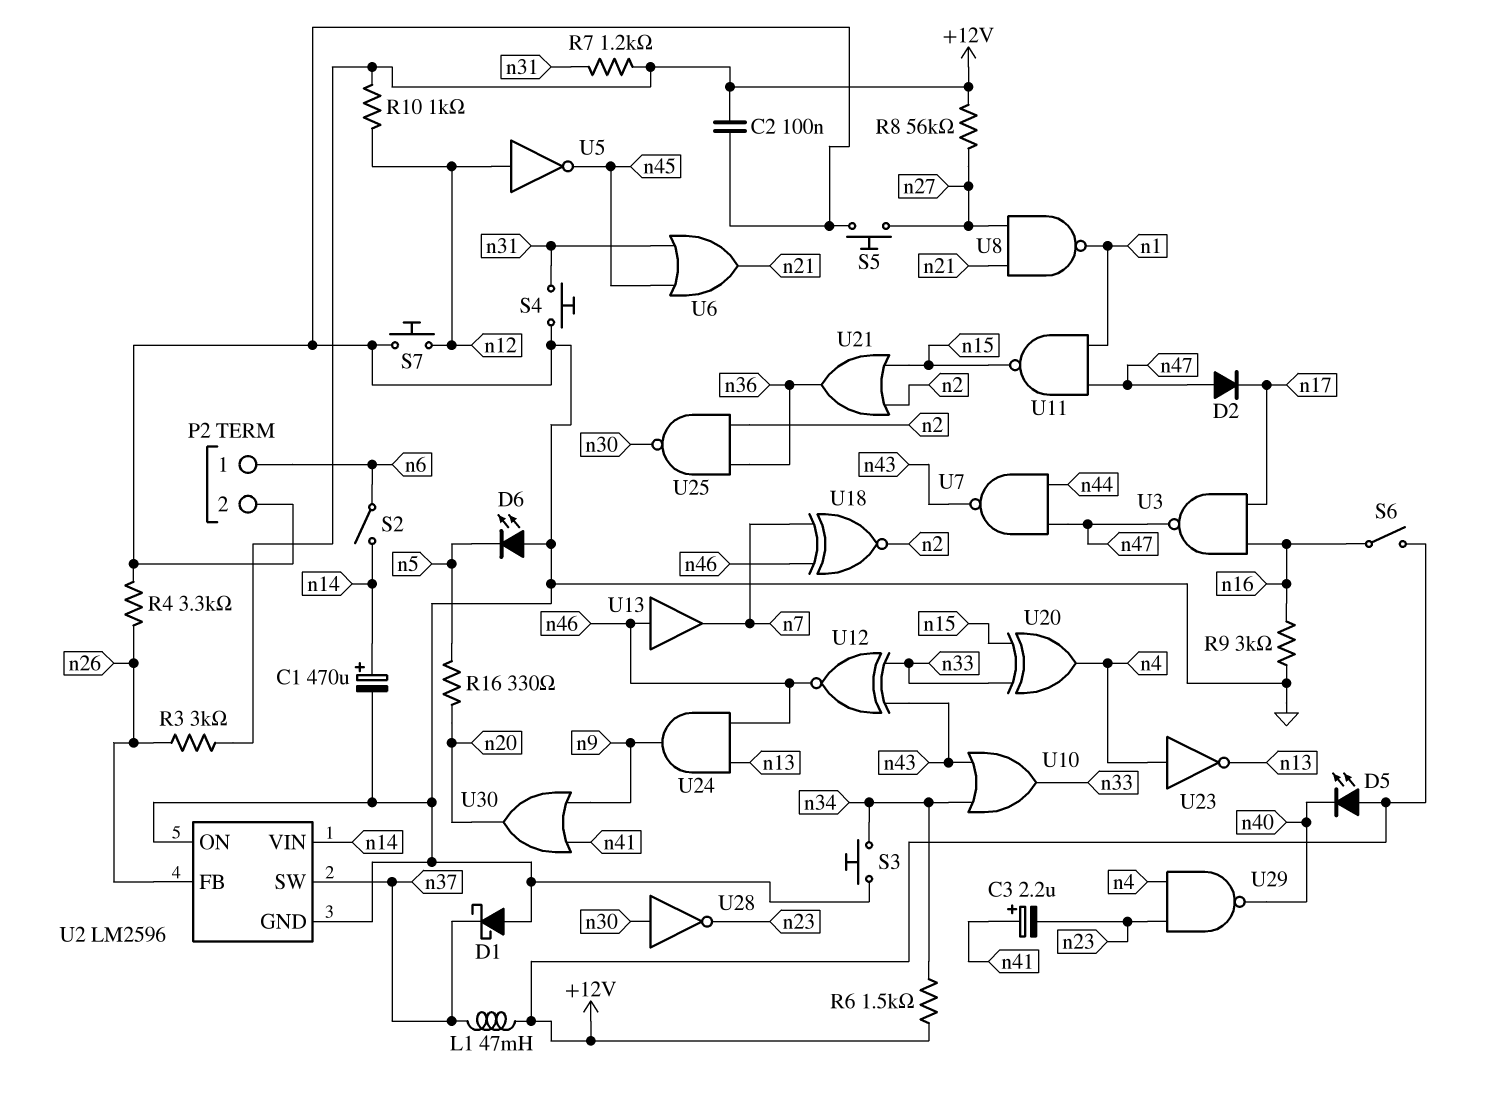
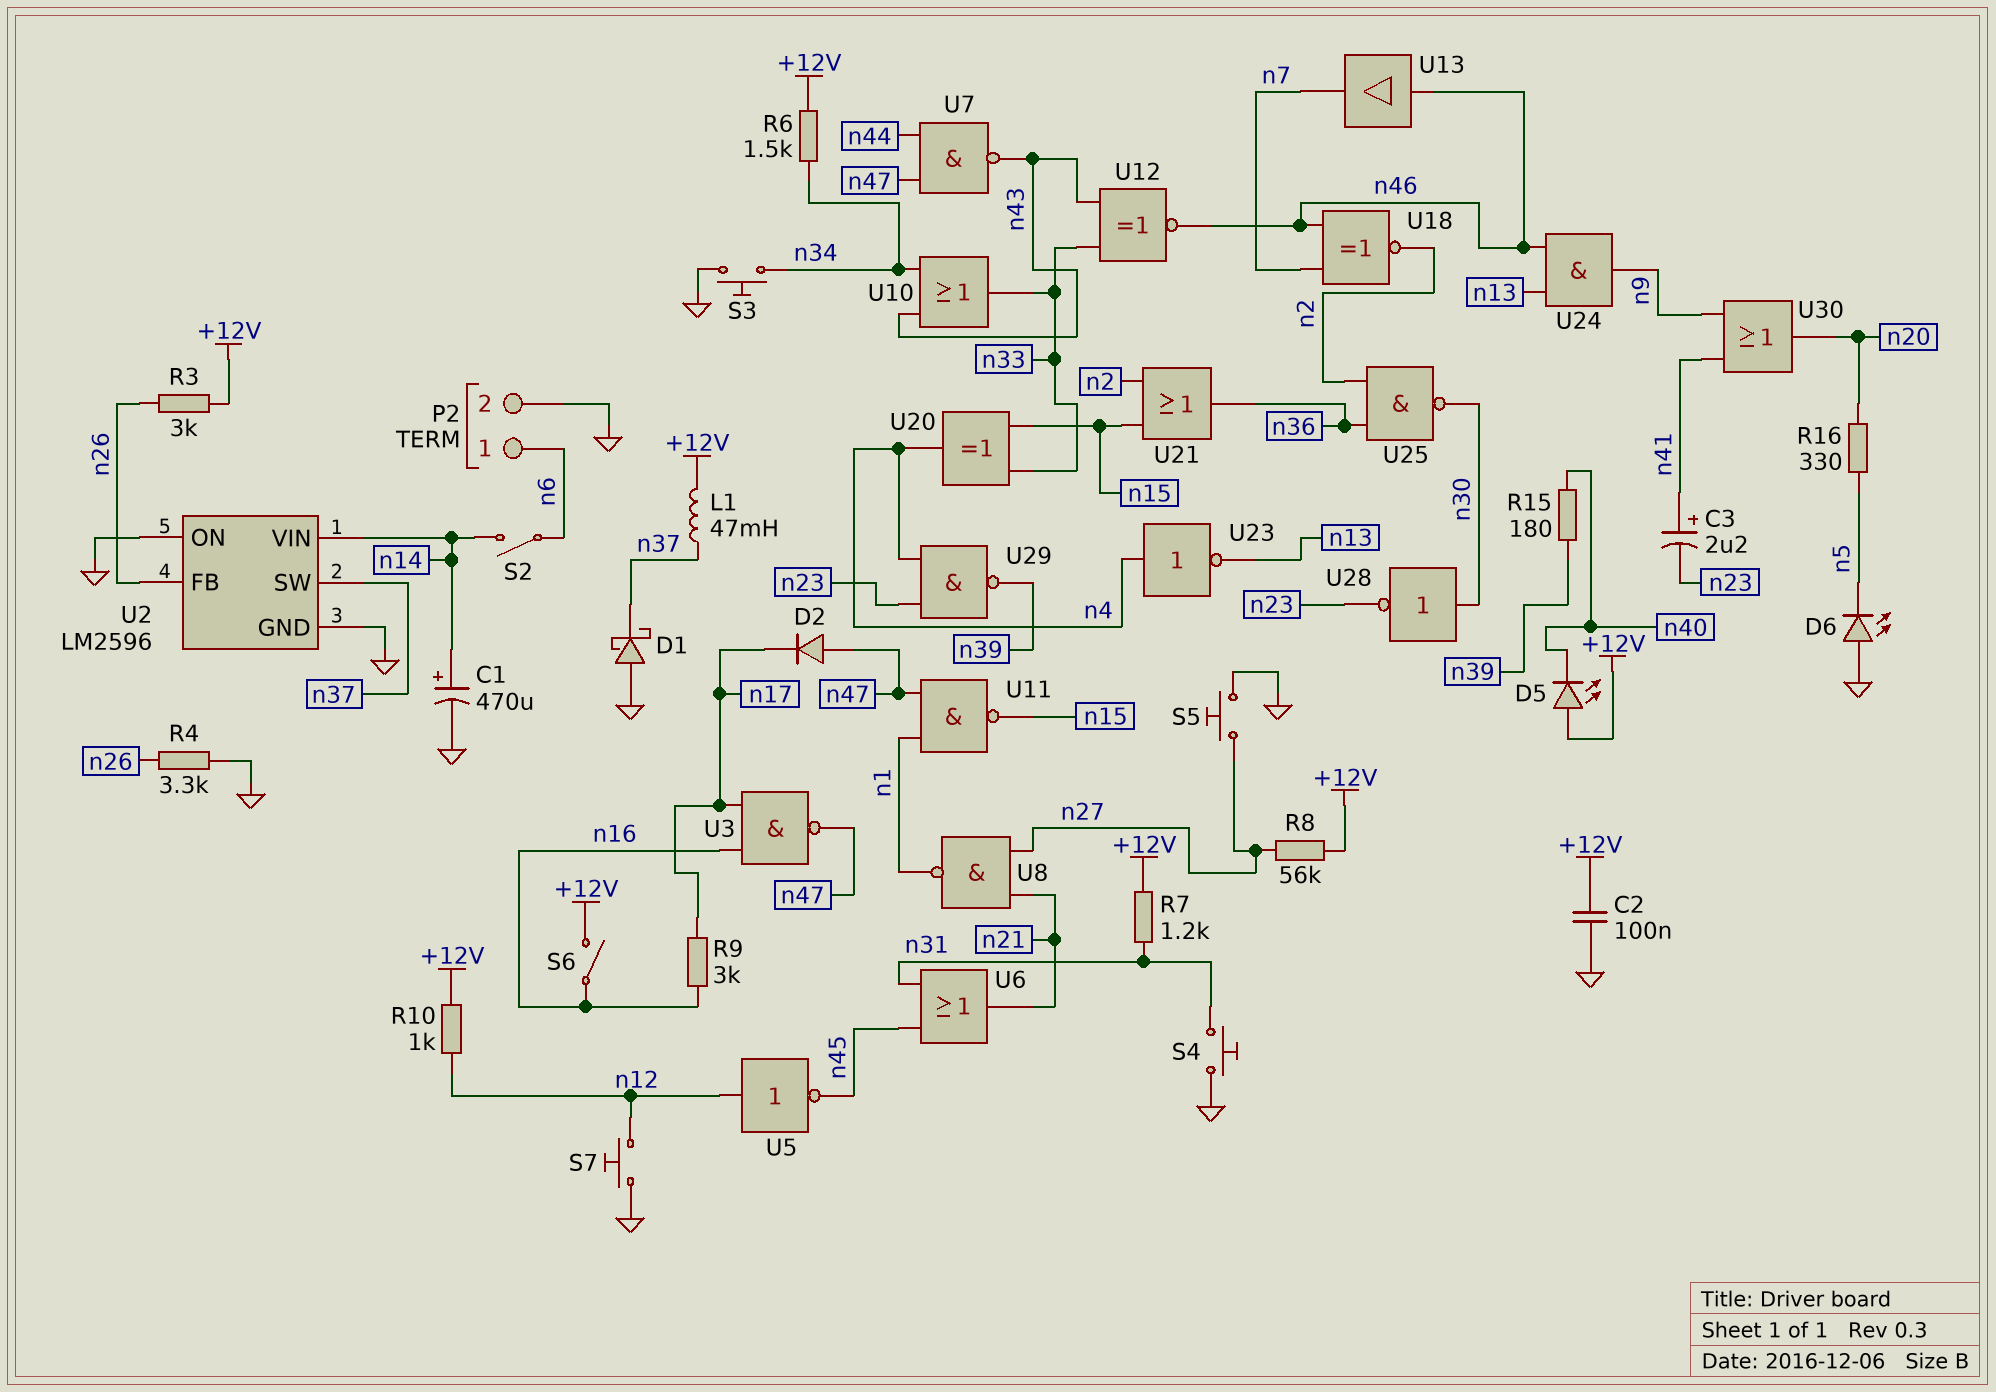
R9: 3k (GND, n16) -> 3k (n16, n17)
R15: none -> 180 (n39, n40)
U29: NAND (in n4, in n23, out n40) -> NAND (in n4, in n23, out n39)

